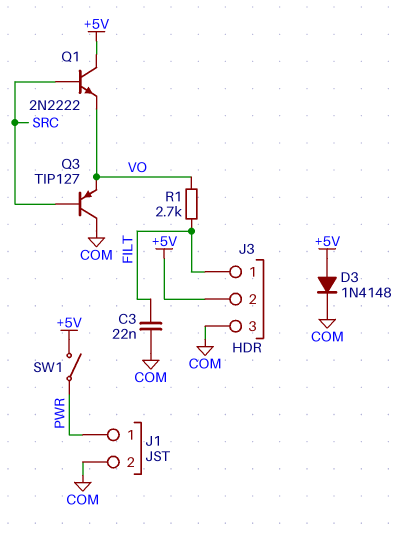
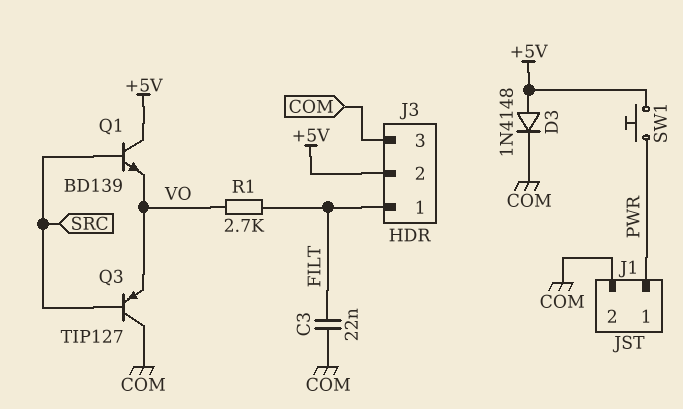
Q1: NPN 2N2222 (B SRC, C +5V, E VO) -> NPN BD139 (B SRC, C +5V, E VO)
SW1: switch (+5V, PWR) -> button (+5V, PWR)

